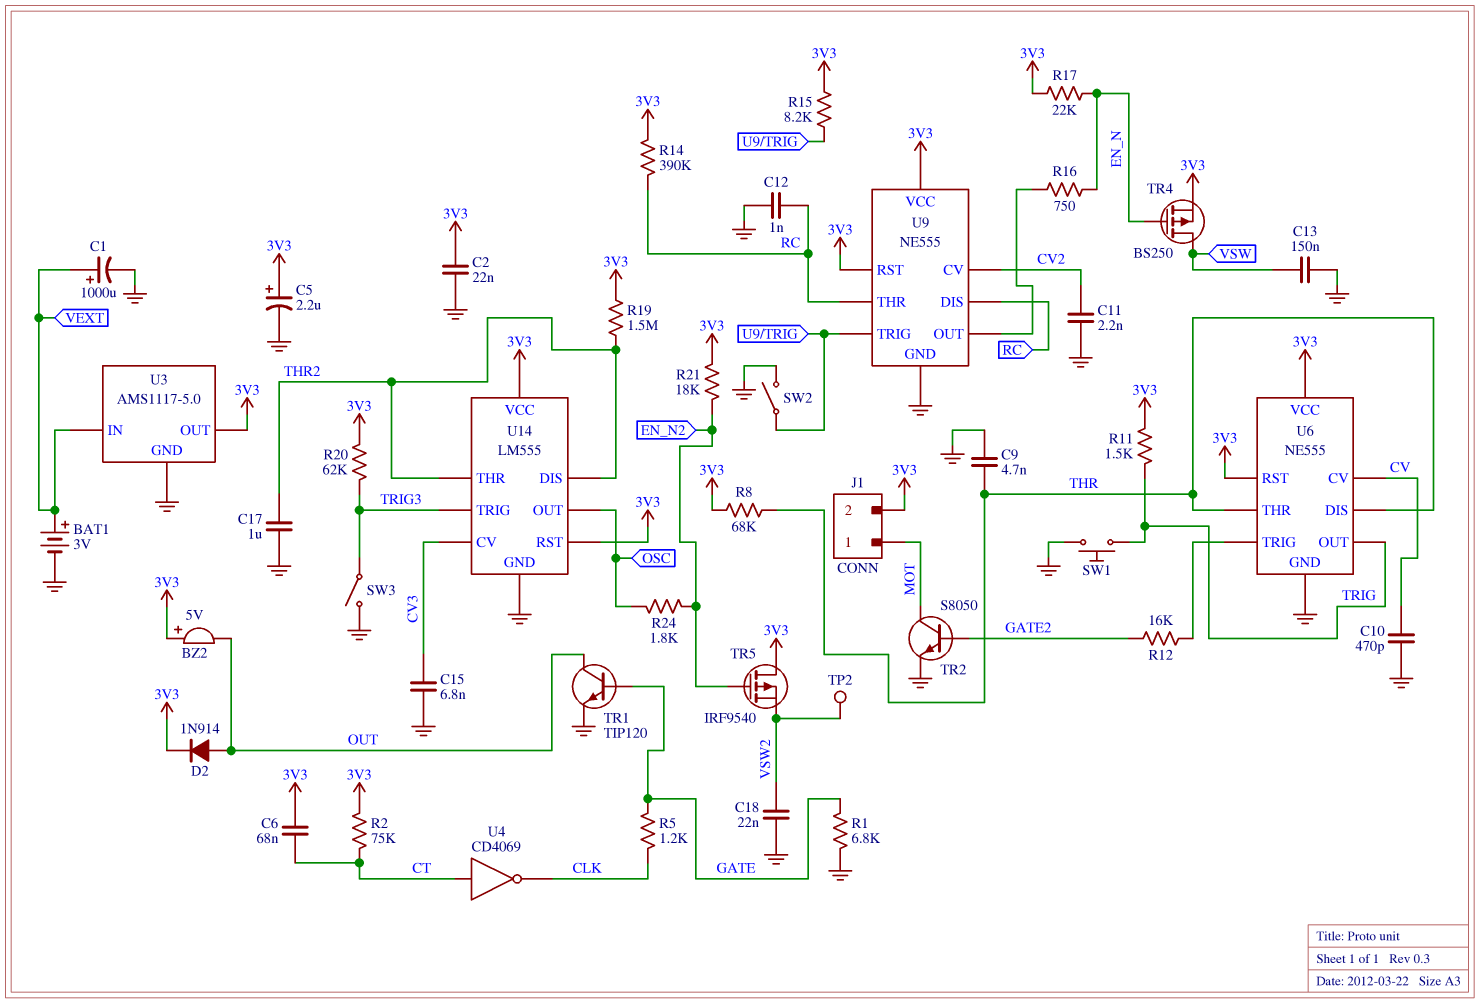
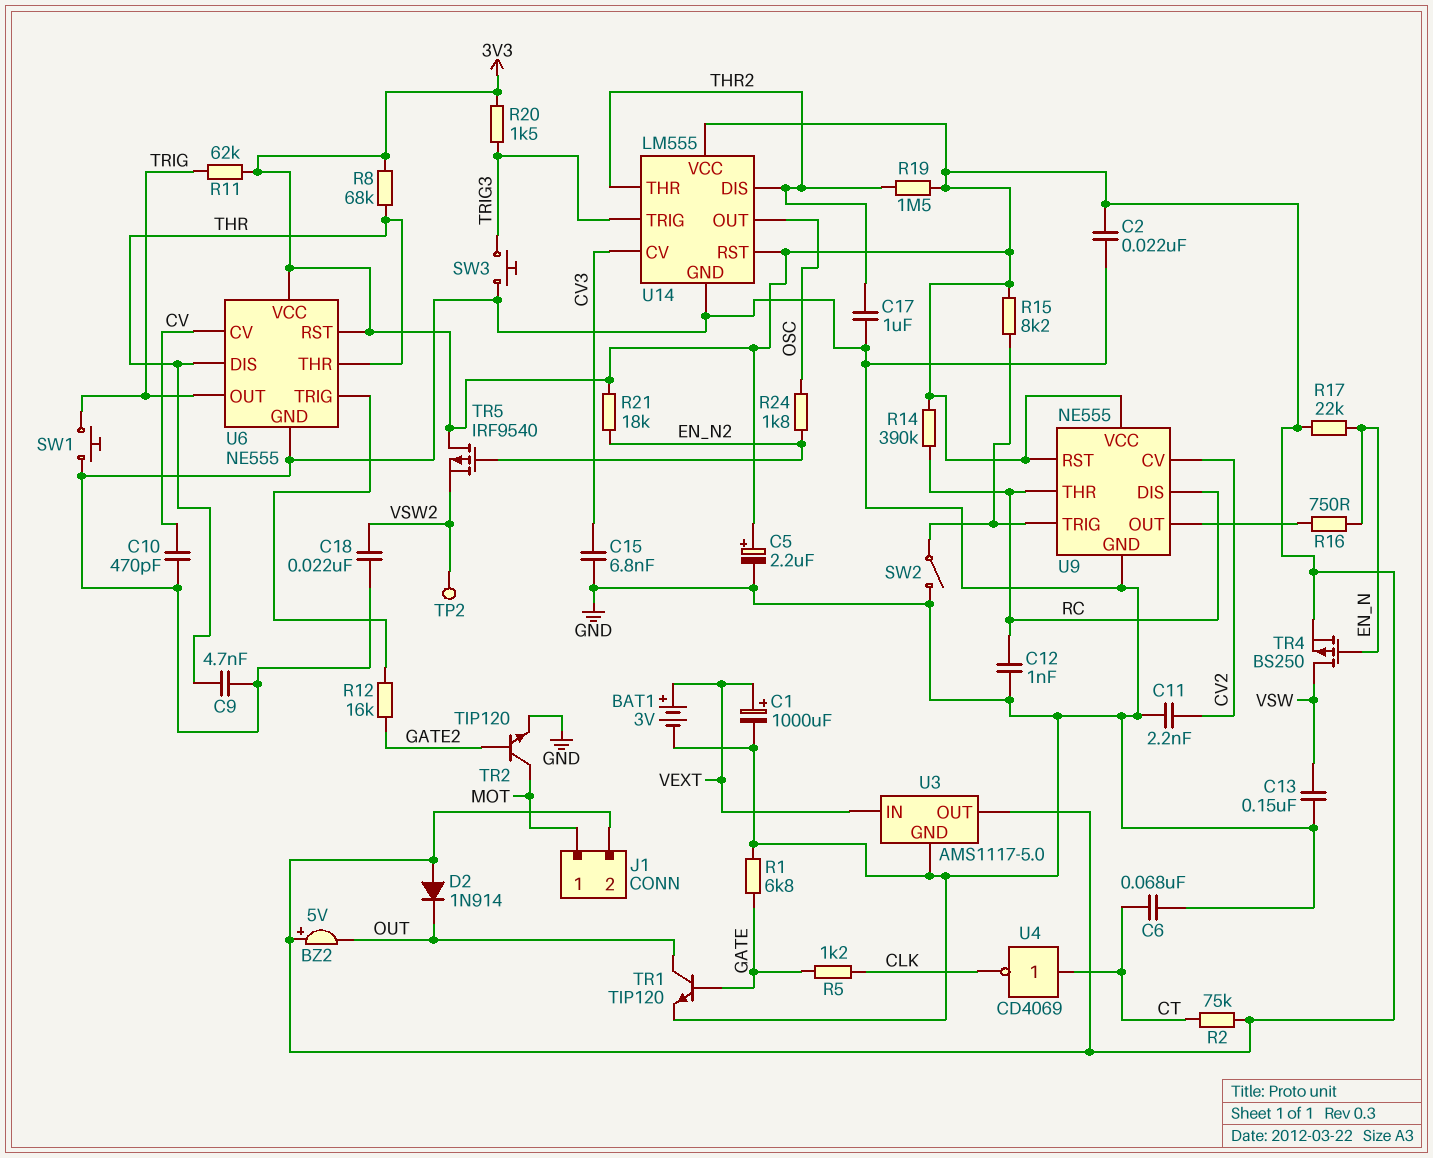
C6: 68nF (3V3, CT) -> 68nF (CT, GND)
D2: diode 1N914 (A OUT, K 3V3) -> diode 1N914 (A 3V3, K OUT)
R11: 1.5k (3V3, TRIG) -> 62k (3V3, TRIG)
R20: 62k (3V3, TRIG3) -> 1.5k (3V3, TRIG3)
SW3: switch (GND, TRIG3) -> button (GND, TRIG3)
TR2: NPN S8050 (B GATE2, C MOT, E GND) -> NPN TIP120 (B GATE2, C MOT, E GND)

